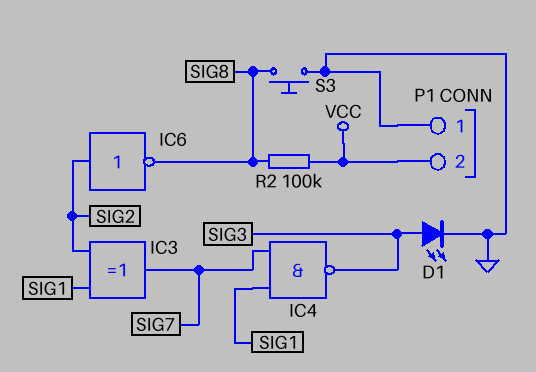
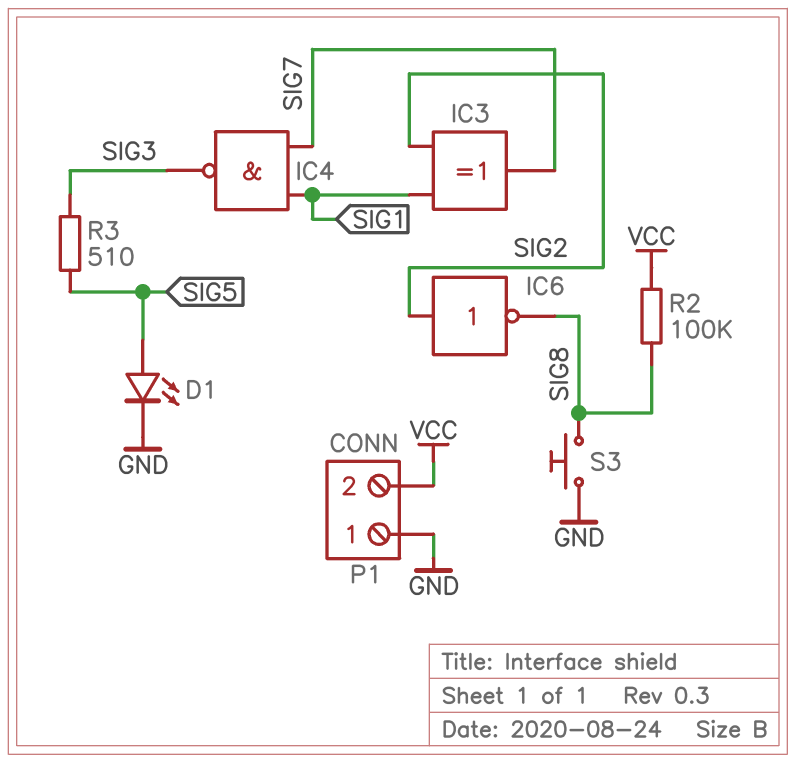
D1: LED (A SIG3, K GND) -> LED (A SIG5, K GND)
R3: none -> 510 (SIG3, SIG5)

